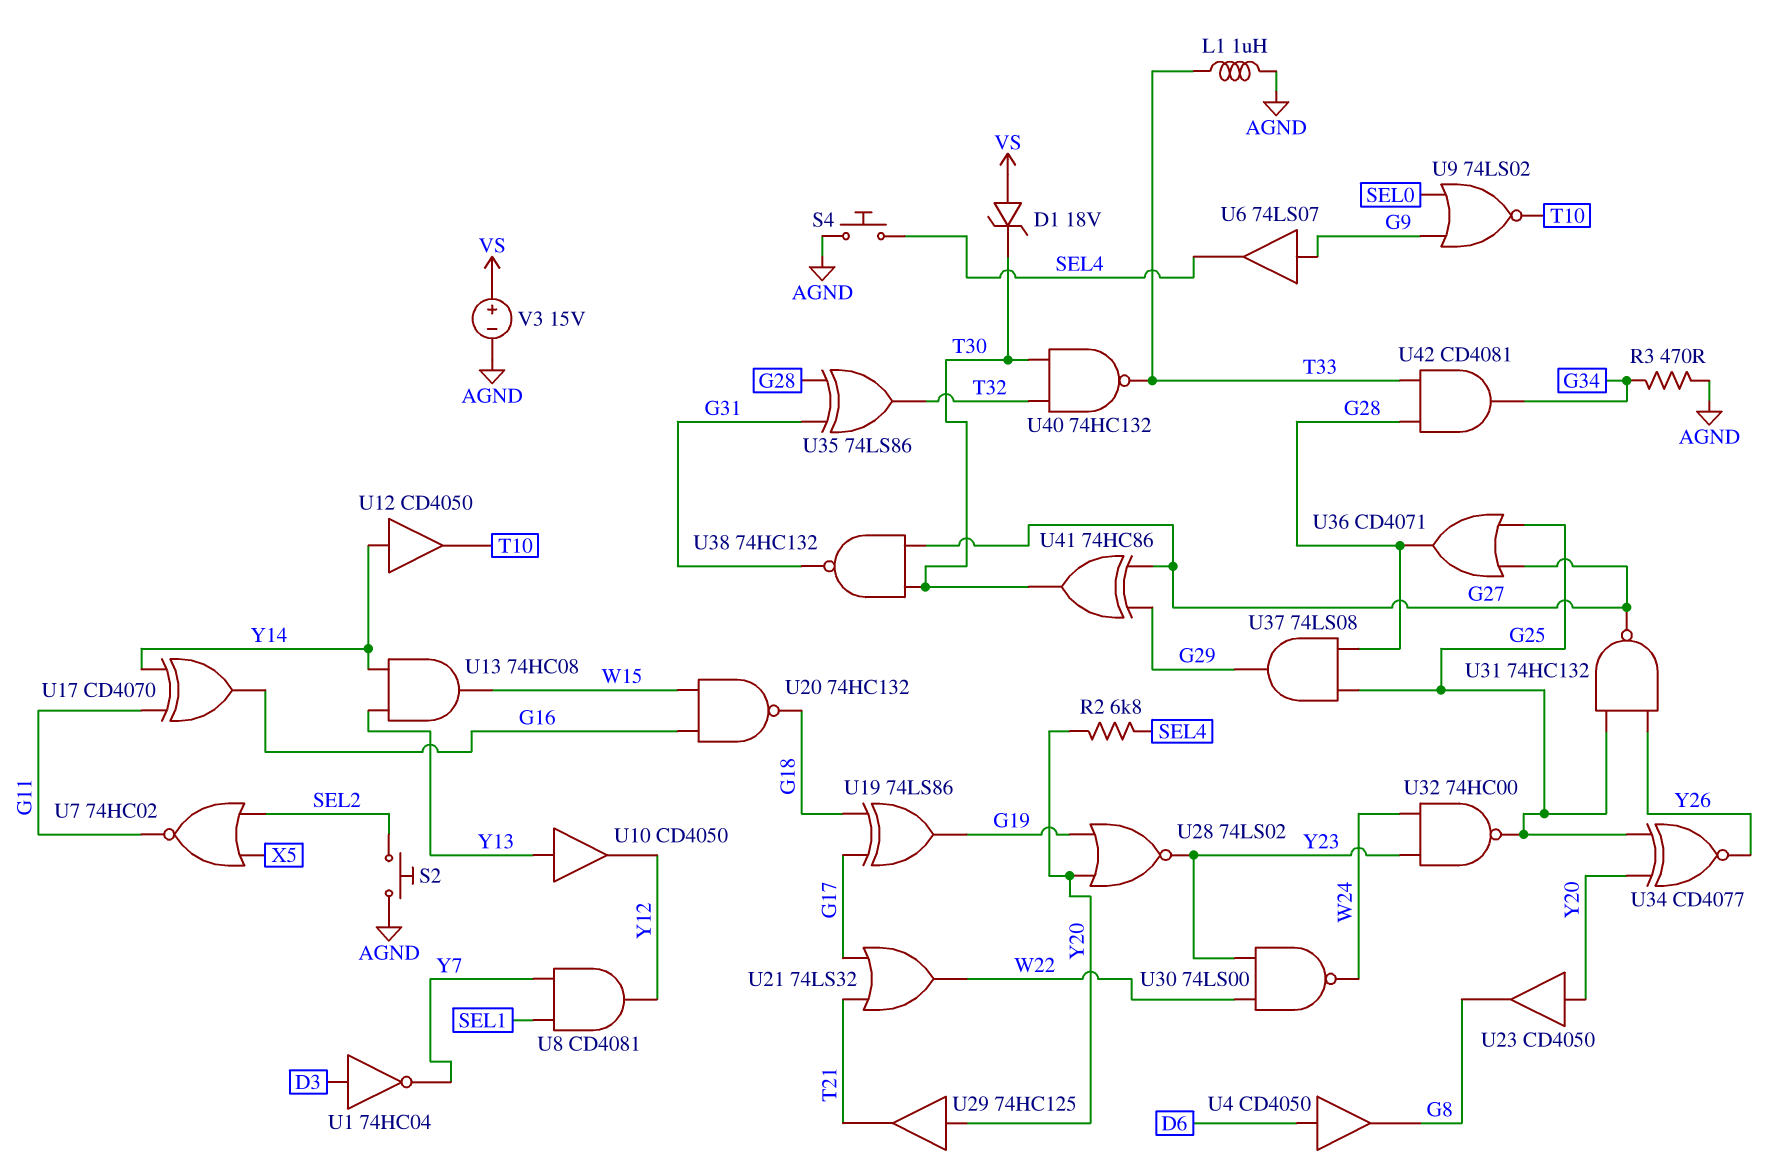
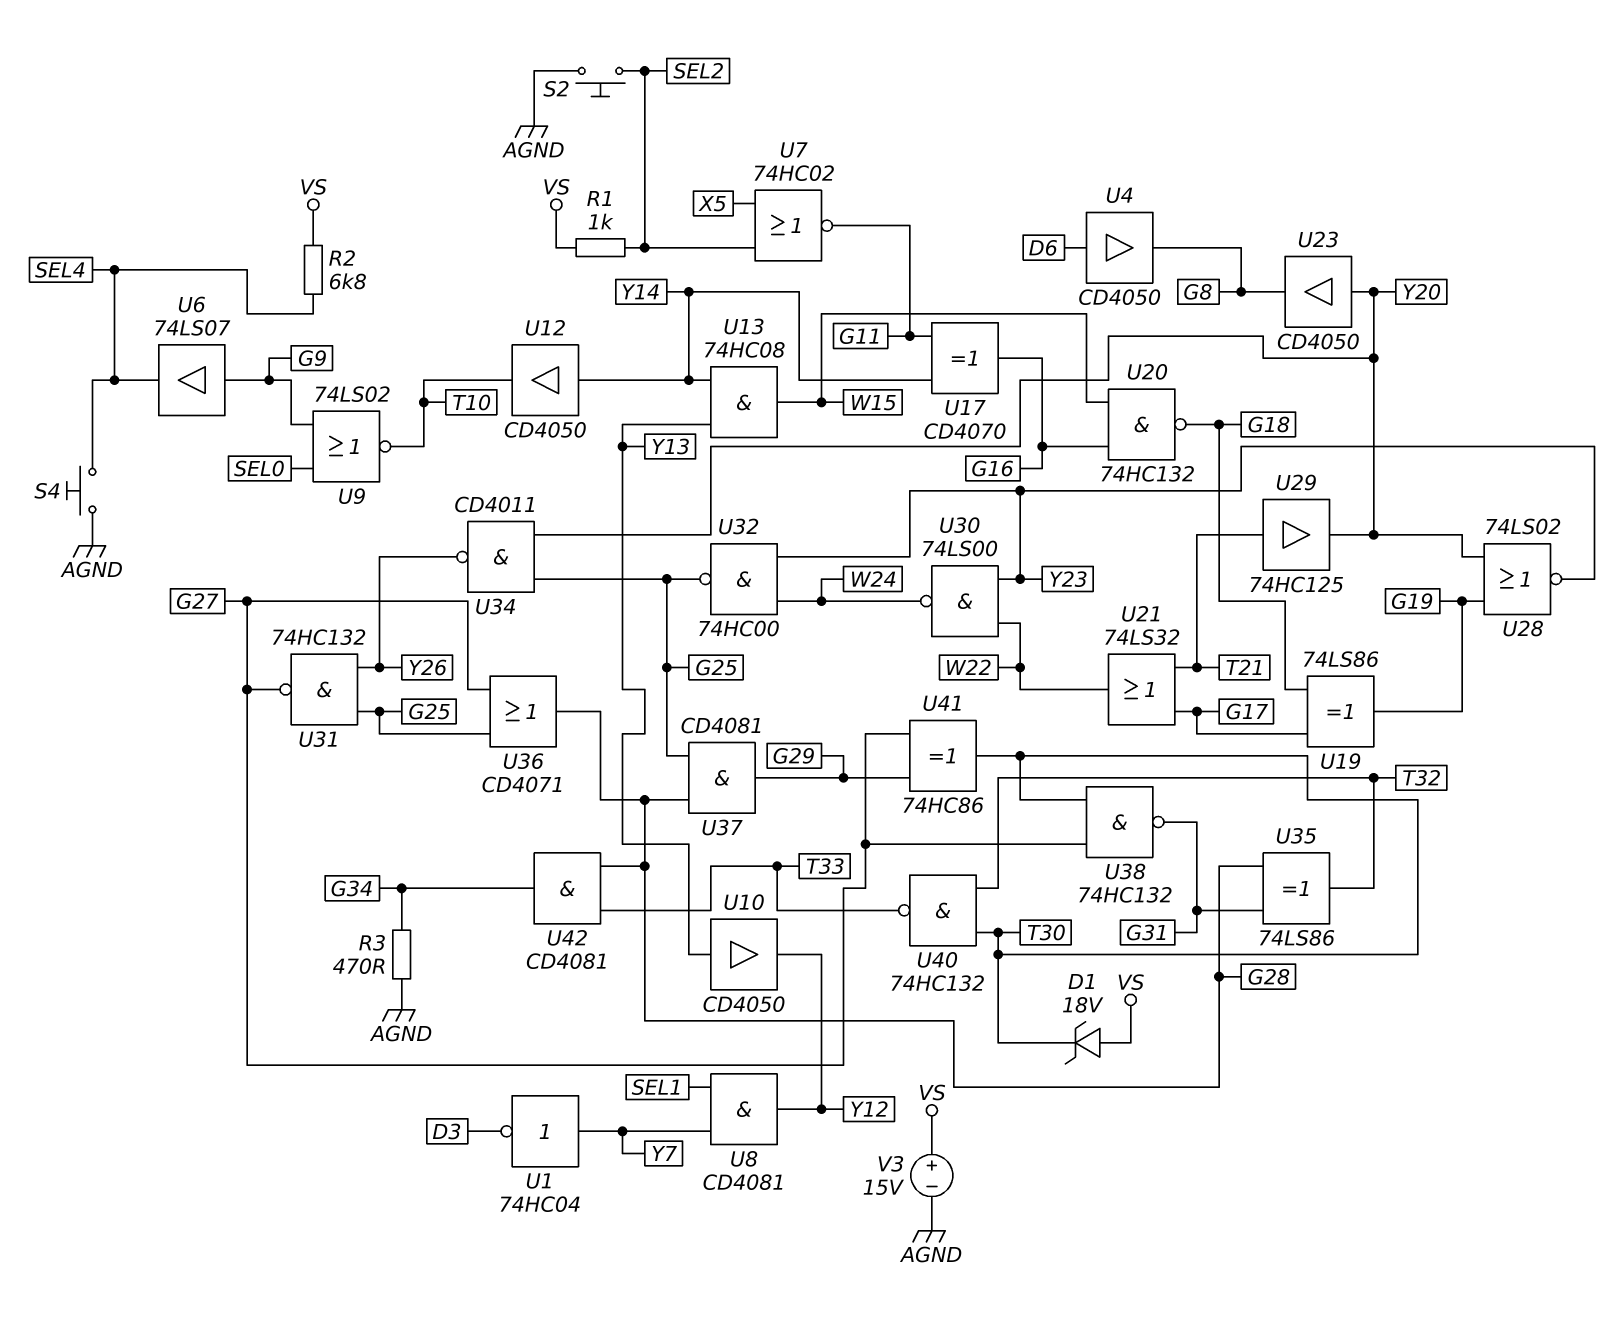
L1: 1uH (AGND, T33) -> none
R1: none -> 1k (SEL2, VS)
R2: 6.8k (SEL4, Y20) -> 6.8k (SEL4, VS)
U1: NOT 74HC04 (in D3, out Y7) -> NOT 74HC04 (in Y7, out D3)
U29: buffer 74HC125 (in Y20, out T21) -> buffer 74HC125 (in T21, out Y20)
U34: XNOR CD4077 (in G25, in Y20, out Y26) -> NAND CD4011 (in G25, in Y20, out Y26)
U37: AND 74LS08 (in G25, in G28, out G29) -> AND CD4081 (in G25, in G28, out G29)

